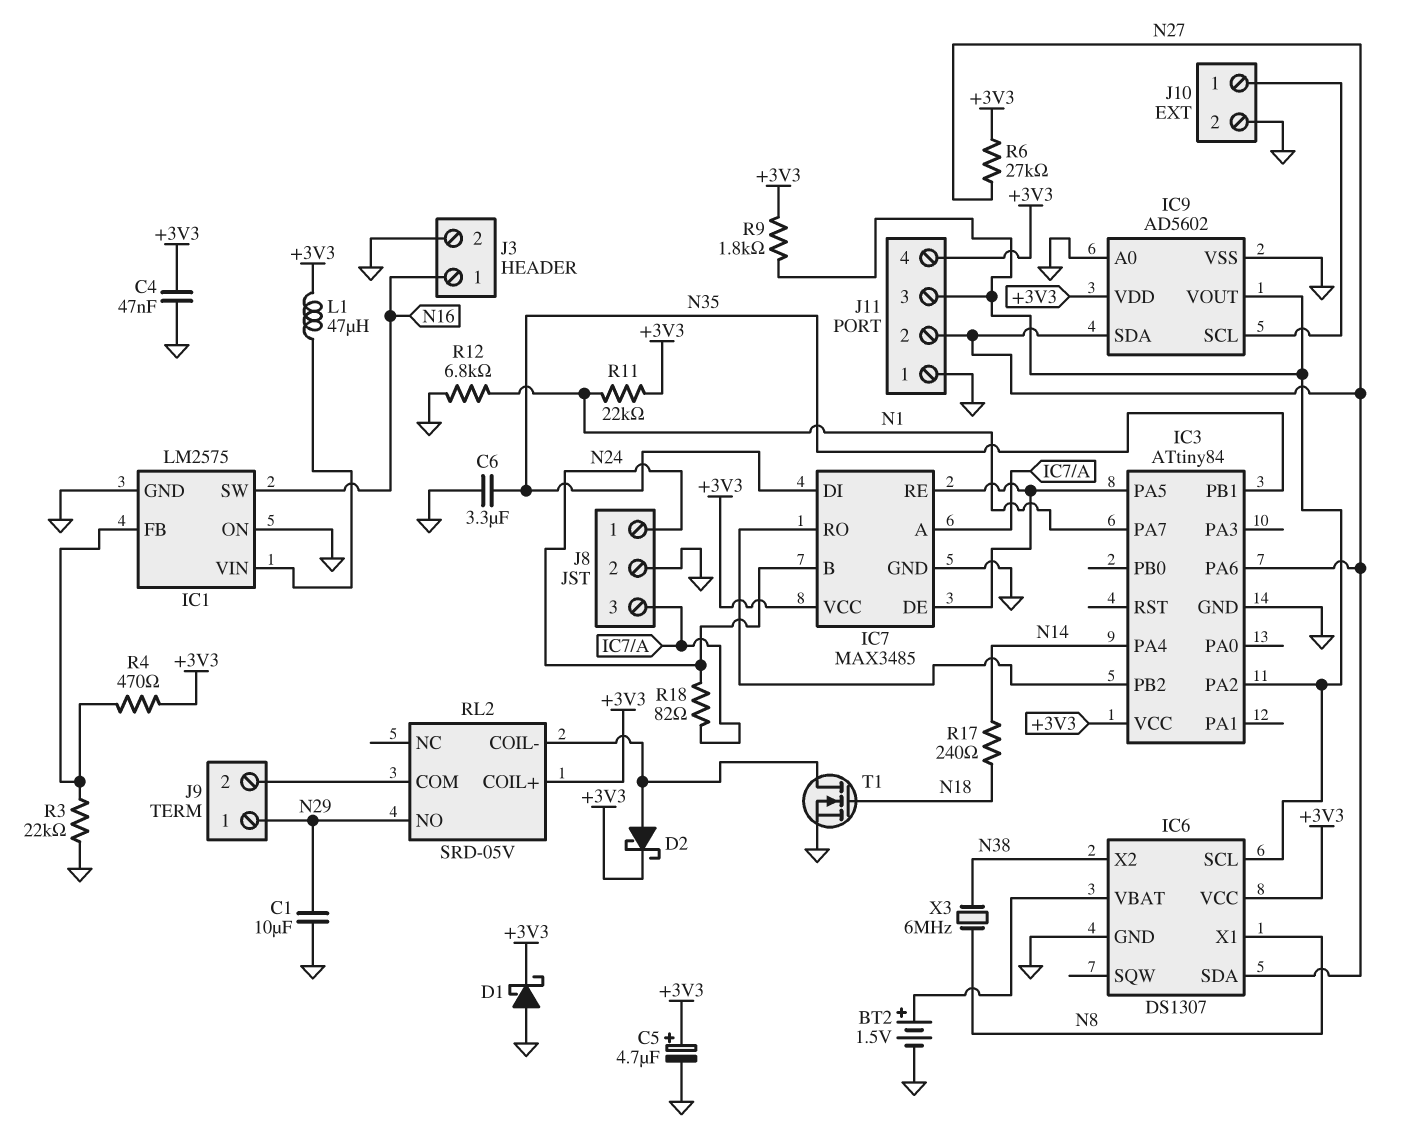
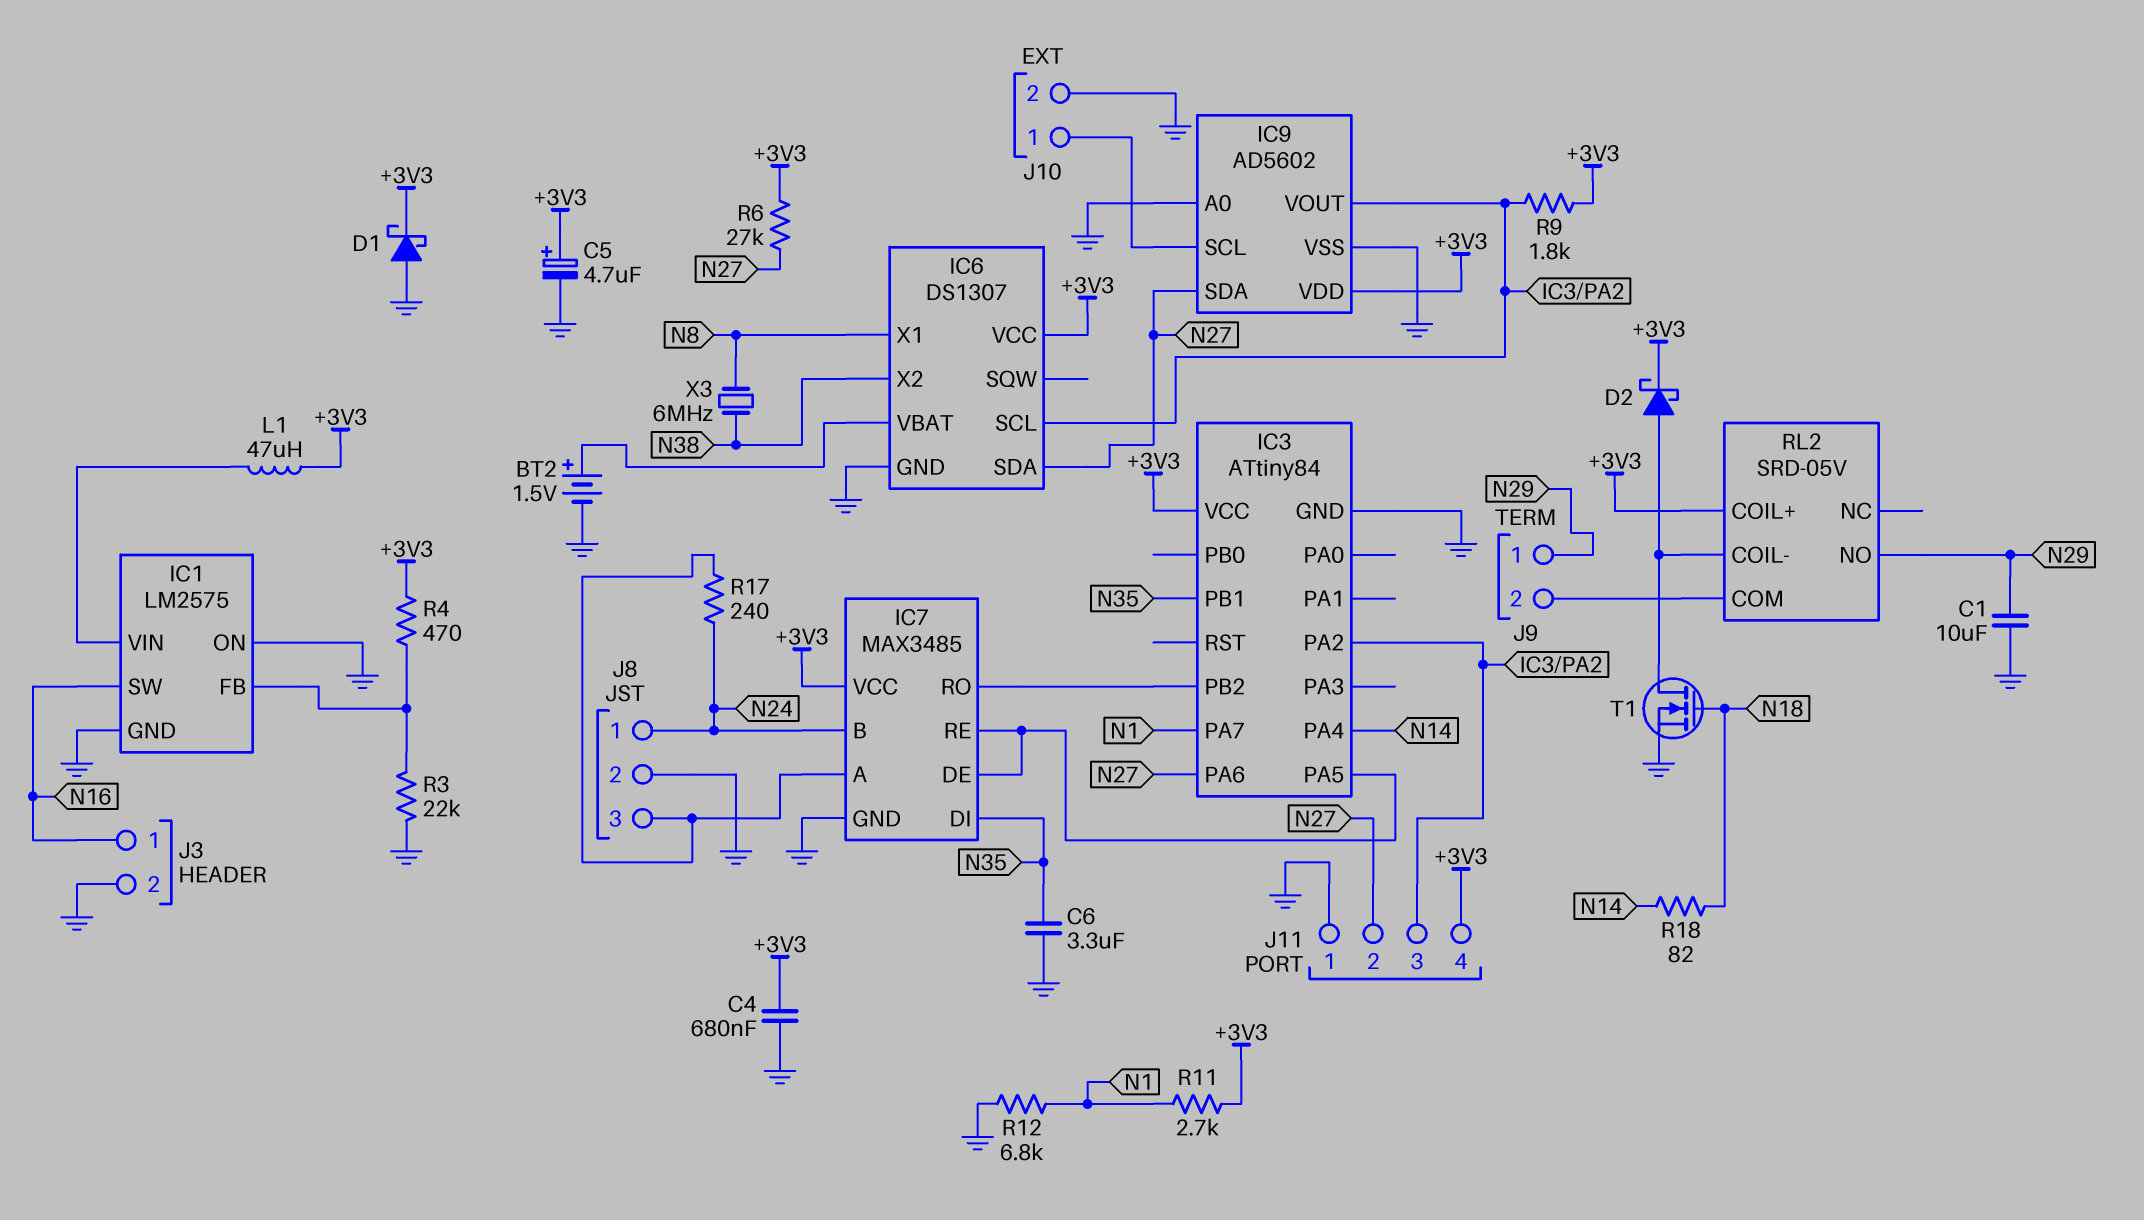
C4: 47nF (+3V3, GND) -> 680nF (+3V3, GND)
R11: 22k (+3V3, N1) -> 2.7k (+3V3, N1)
R17: 240 (N14, N18) -> 240 (IC7/A, N24)
R18: 82 (IC7/A, N24) -> 82 (N14, N18)

